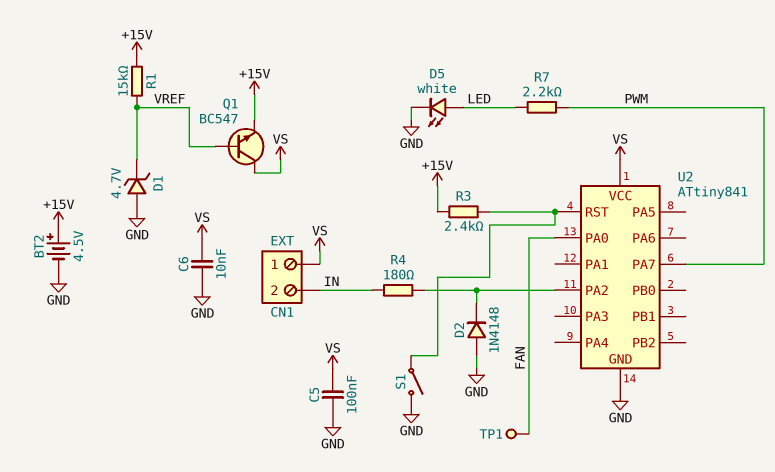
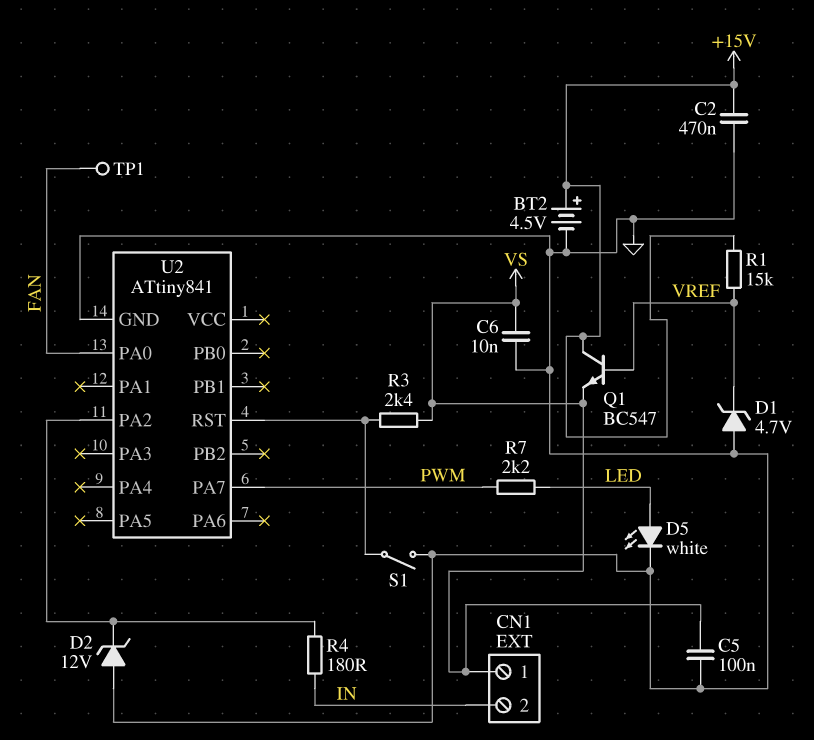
C2: none -> 470nF (+15V, GND)
D2: diode 1N4148 (A GND, K U2/PA2) -> zener 12V (A GND, K U2/PA2)
Q1: NPN BC547 (B VREF, C VS, E +15V) -> NPN BC547 (B VREF, C +15V, E VS)
R3: 2.4k (+15V, U2/RST) -> 2.4k (U2/RST, VS)
U2 pin VCC: VS -> none

